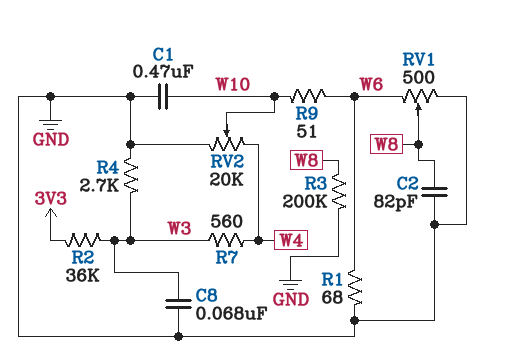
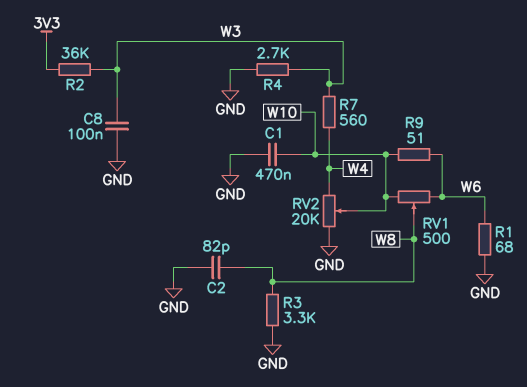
C8: 68nF (GND, W3) -> 100nF (GND, W3)
R3: 200k (GND, W8) -> 3.3k (GND, W8)
RV1: 500 (GND, W6, wiper W8) -> 500 (W6, W10, wiper W8)

